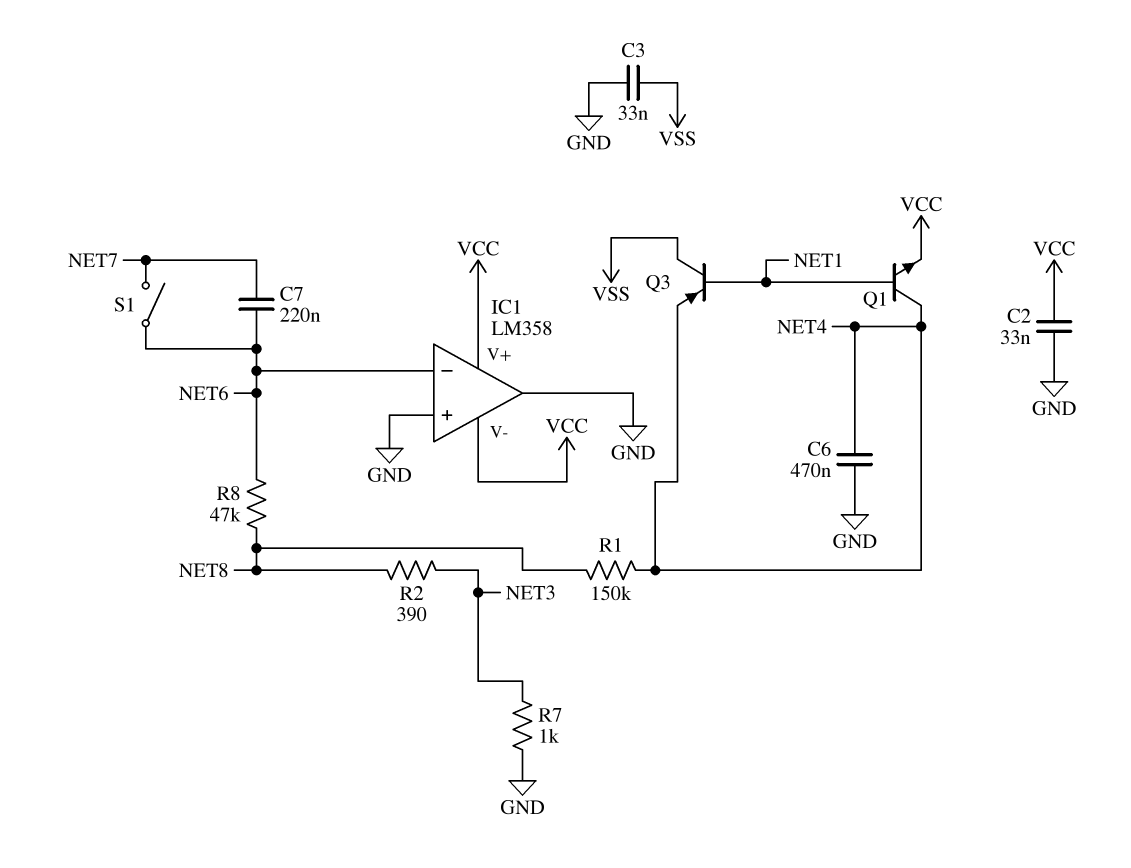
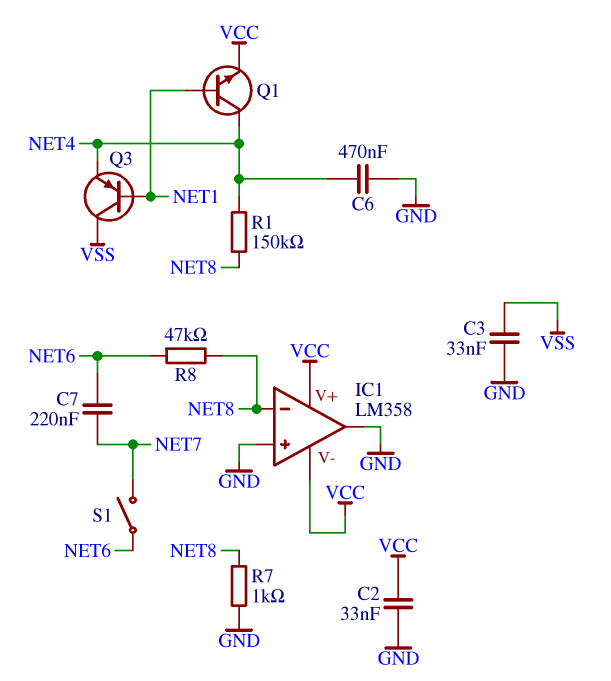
IC1 pin in-: NET6 -> NET8
R2: 390 (NET3, NET8) -> none
R7: 1k (GND, NET3) -> 1k (GND, NET8)

